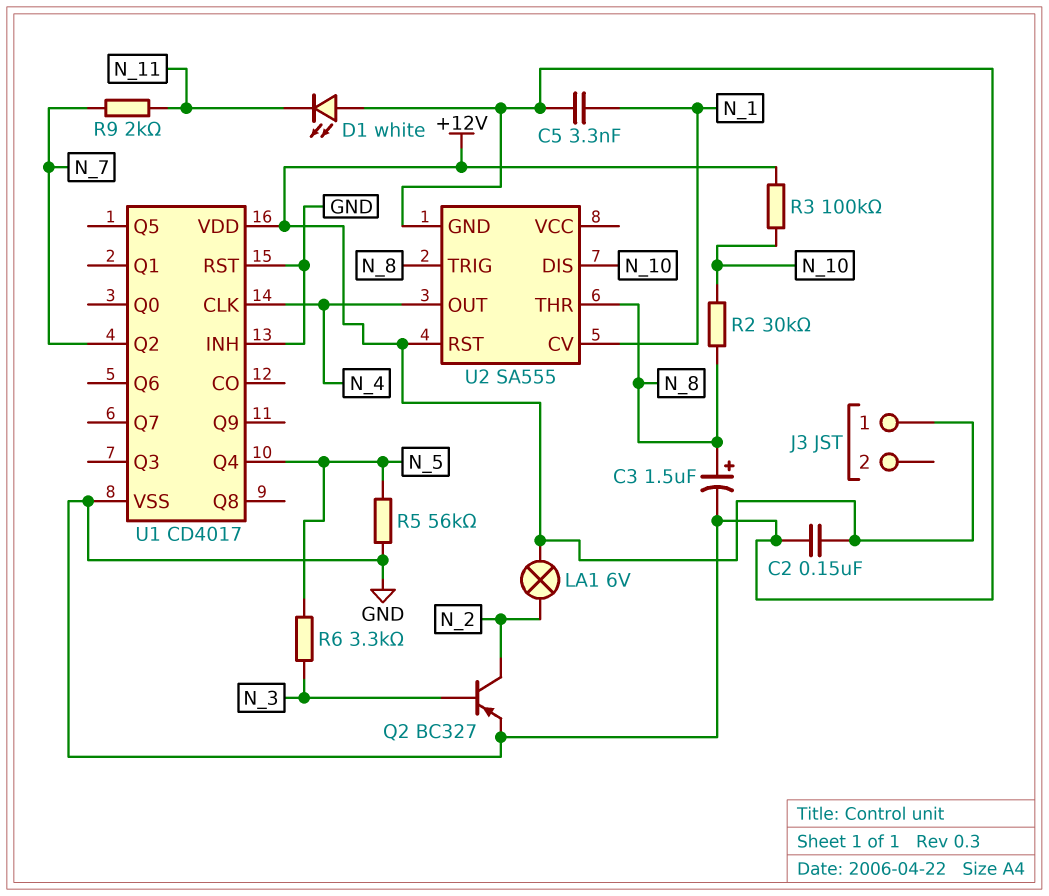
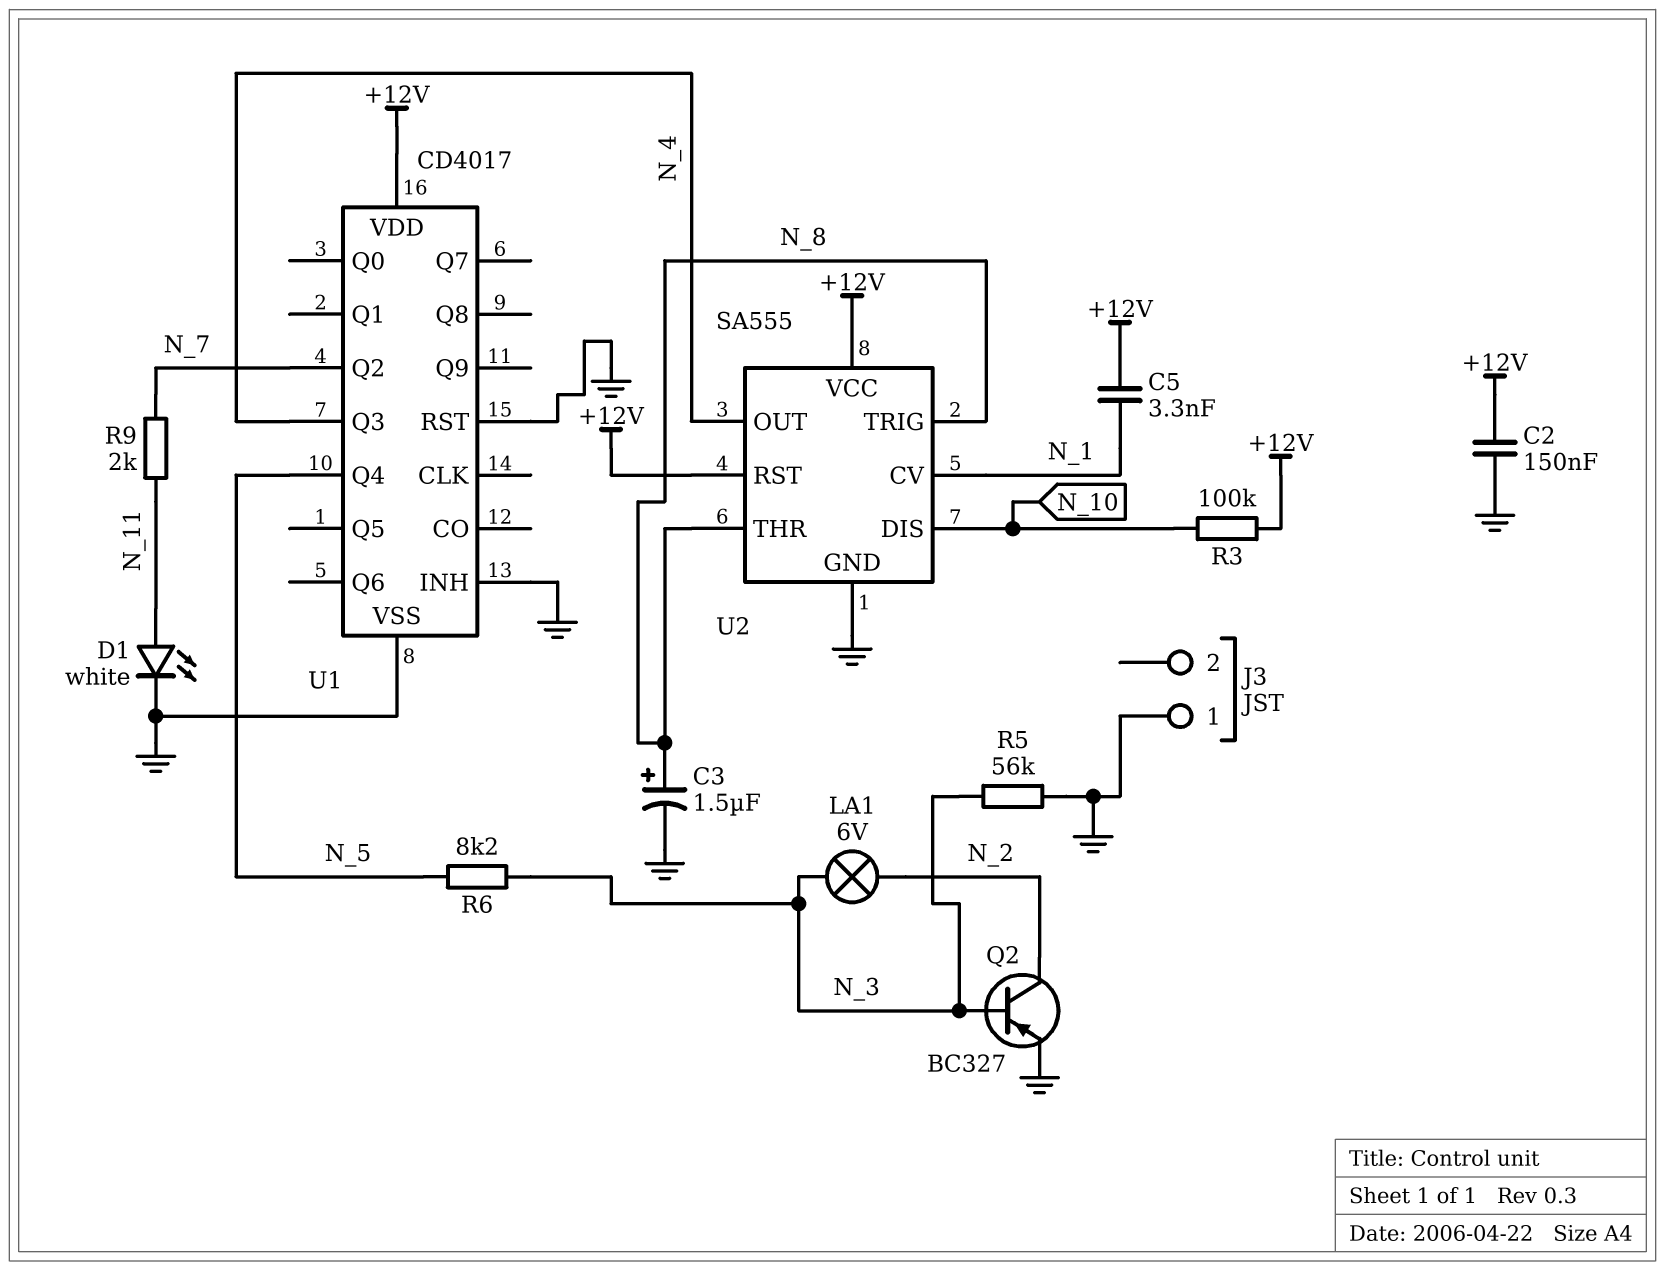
C5: 3.3nF (GND, N_1) -> 3.3nF (+12V, N_1)
D1: LED white (A GND, K N_11) -> LED white (A N_11, K GND)
J3 pin 1: +12V -> GND
LA1: lamp 6V (+12V, N_2) -> lamp 6V (N_2, N_3)
R2: 30k (N_8, N_10) -> none
R5: 56k (GND, N_5) -> 56k (GND, N_3)
R6: 3.3k (N_3, N_5) -> 8.2k (N_3, N_5)
U1 pin CLK: N_4 -> none
U1 pin Q3: none -> N_4
U2 pin VCC: none -> +12V

